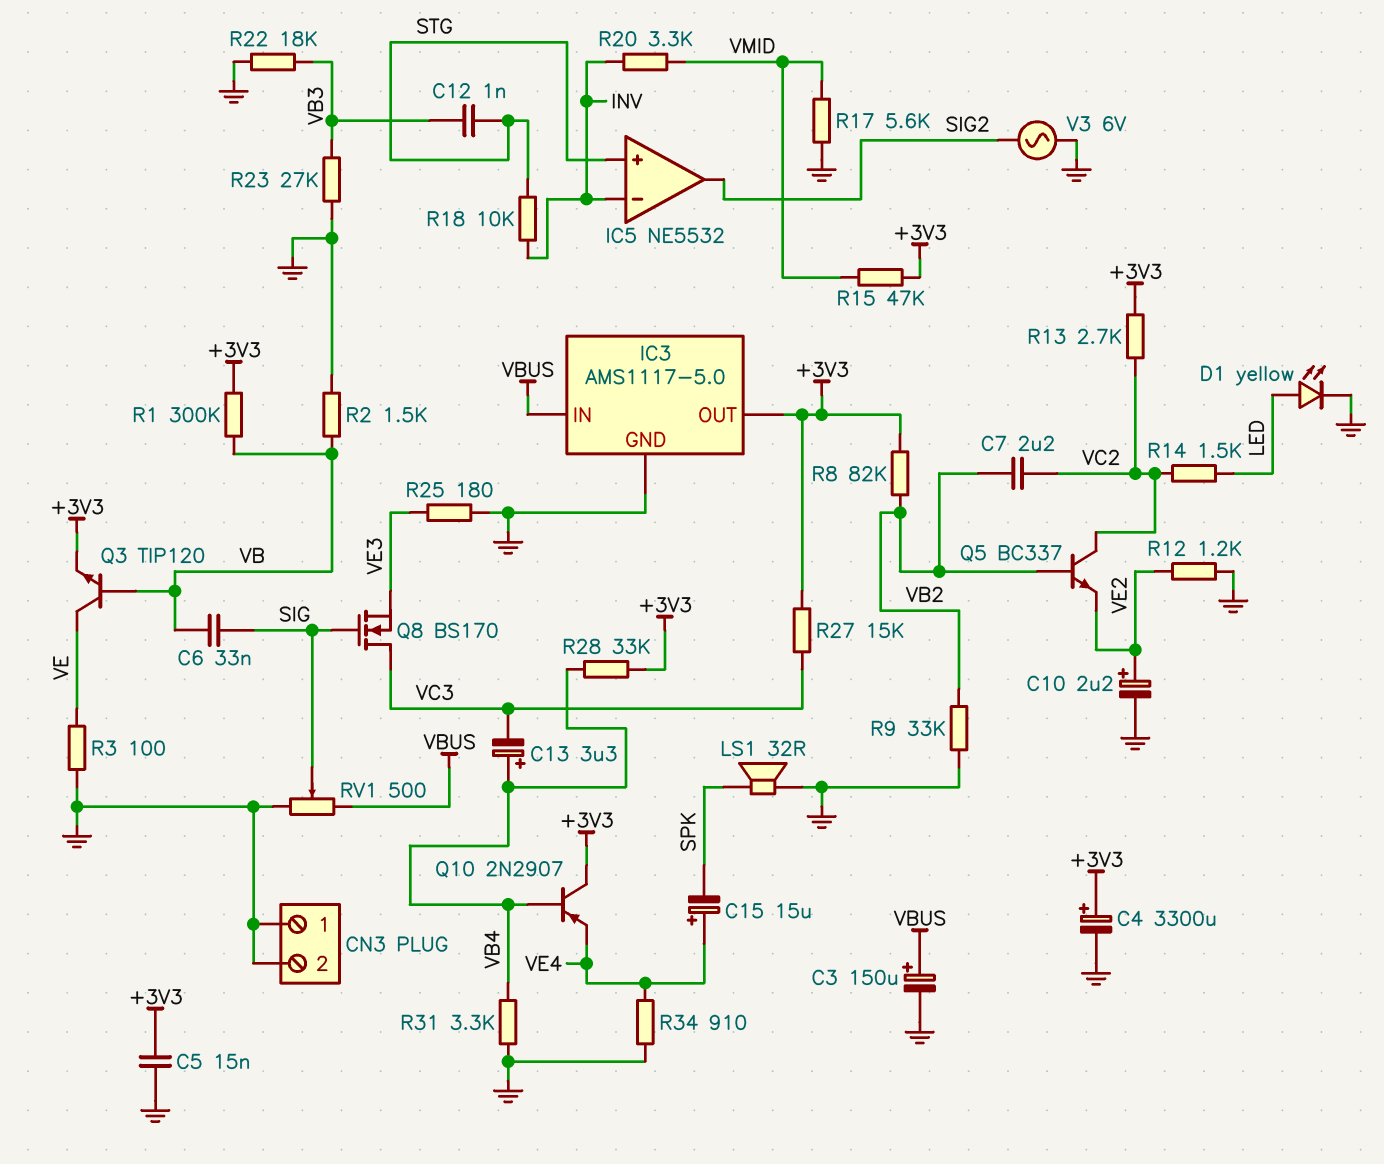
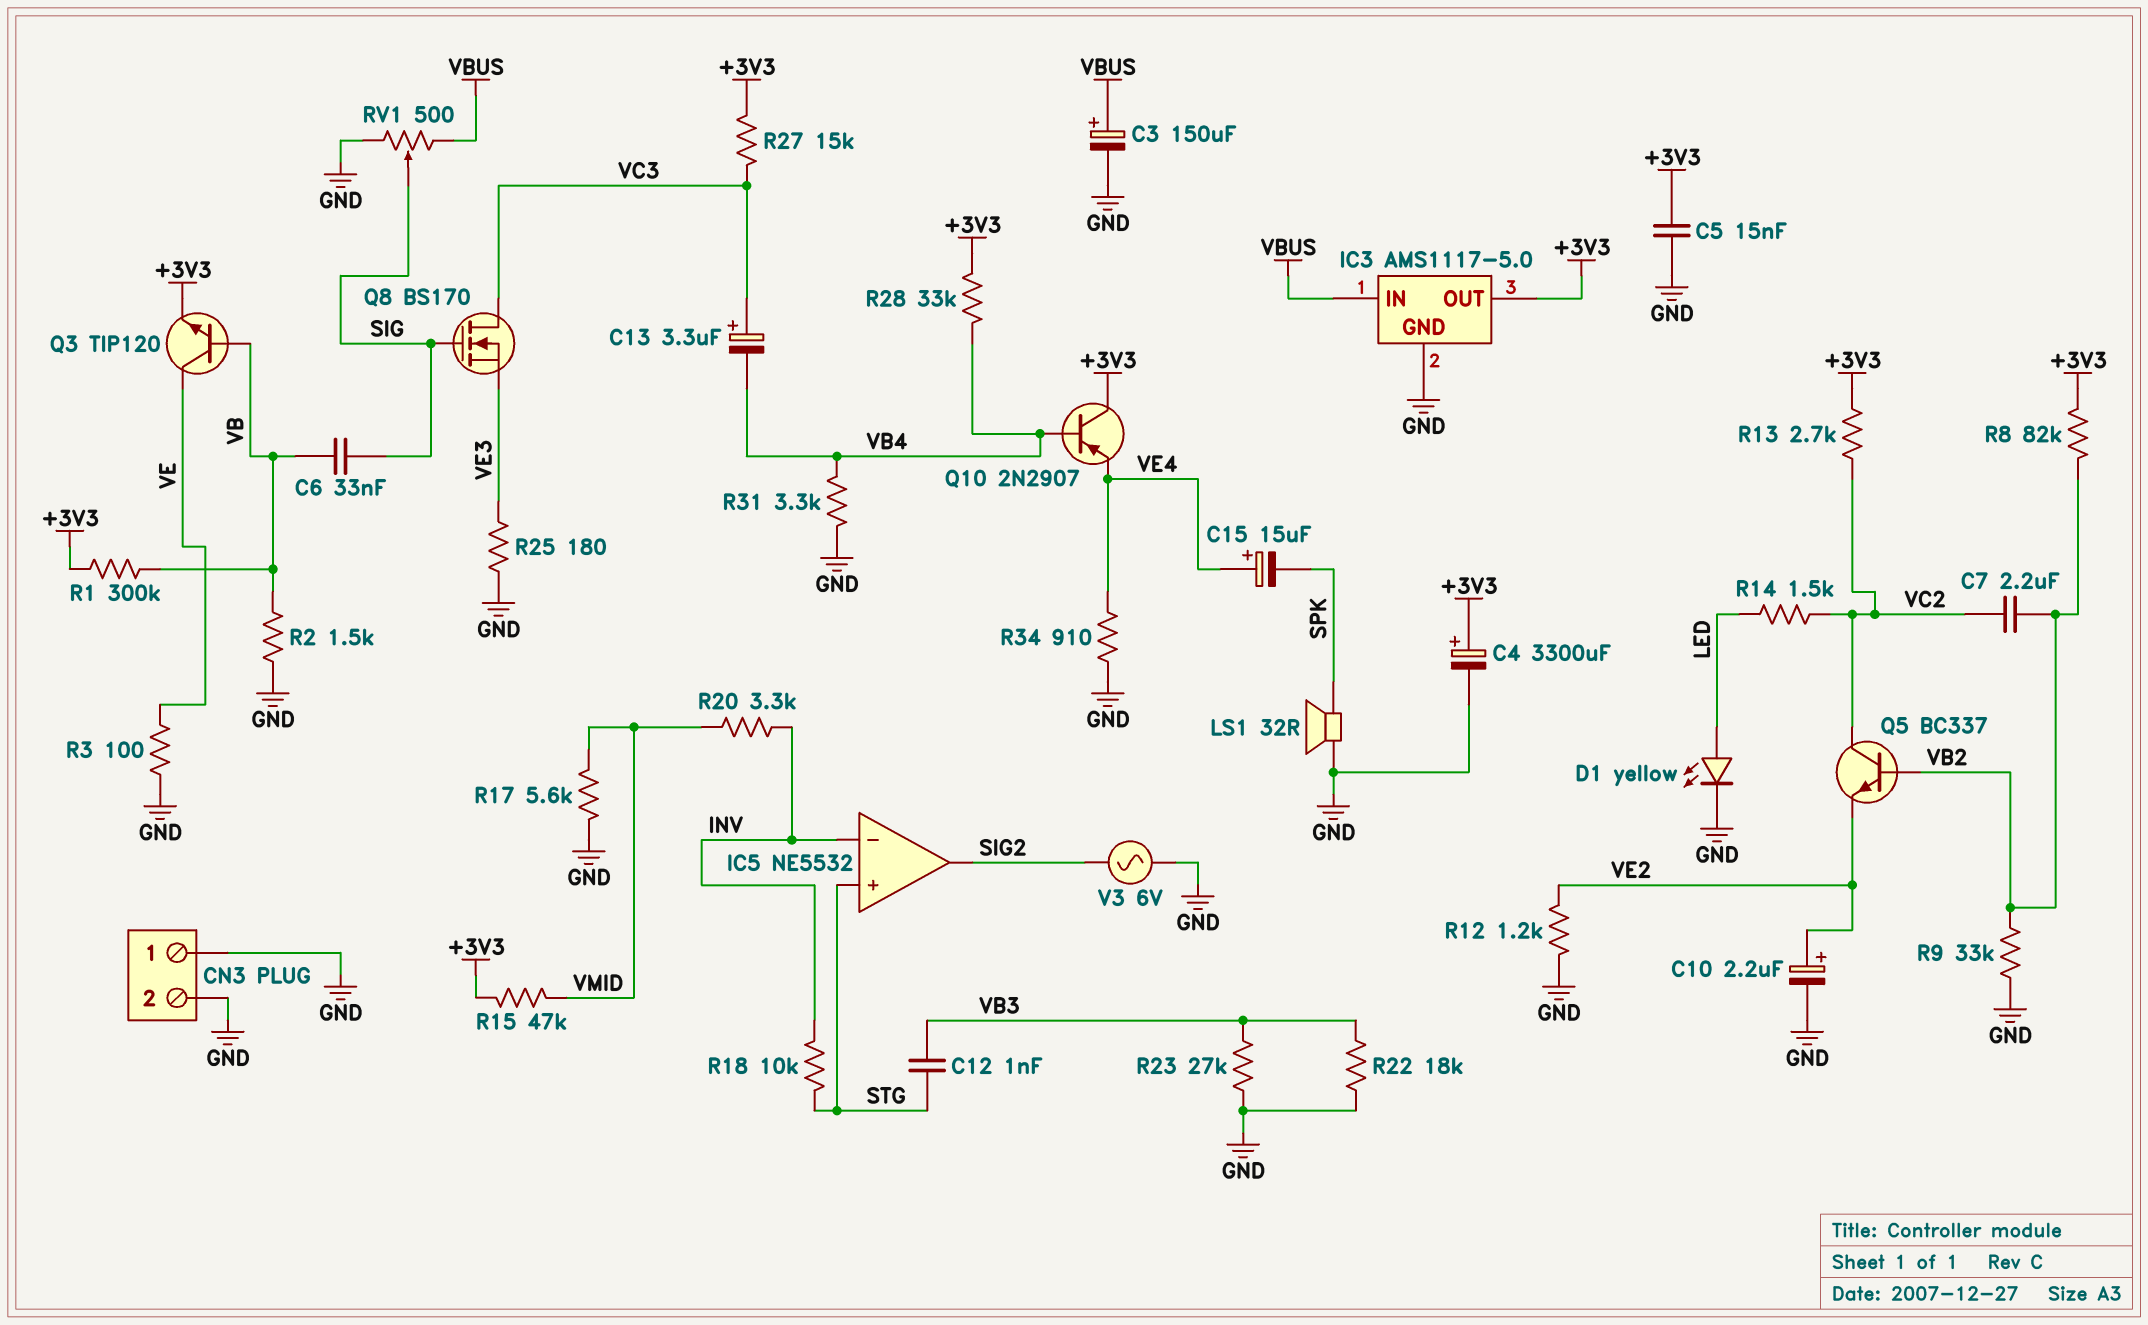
C13: 3.3uF (plus VB4, minus VC3) -> 3.3uF (plus VC3, minus VB4)

